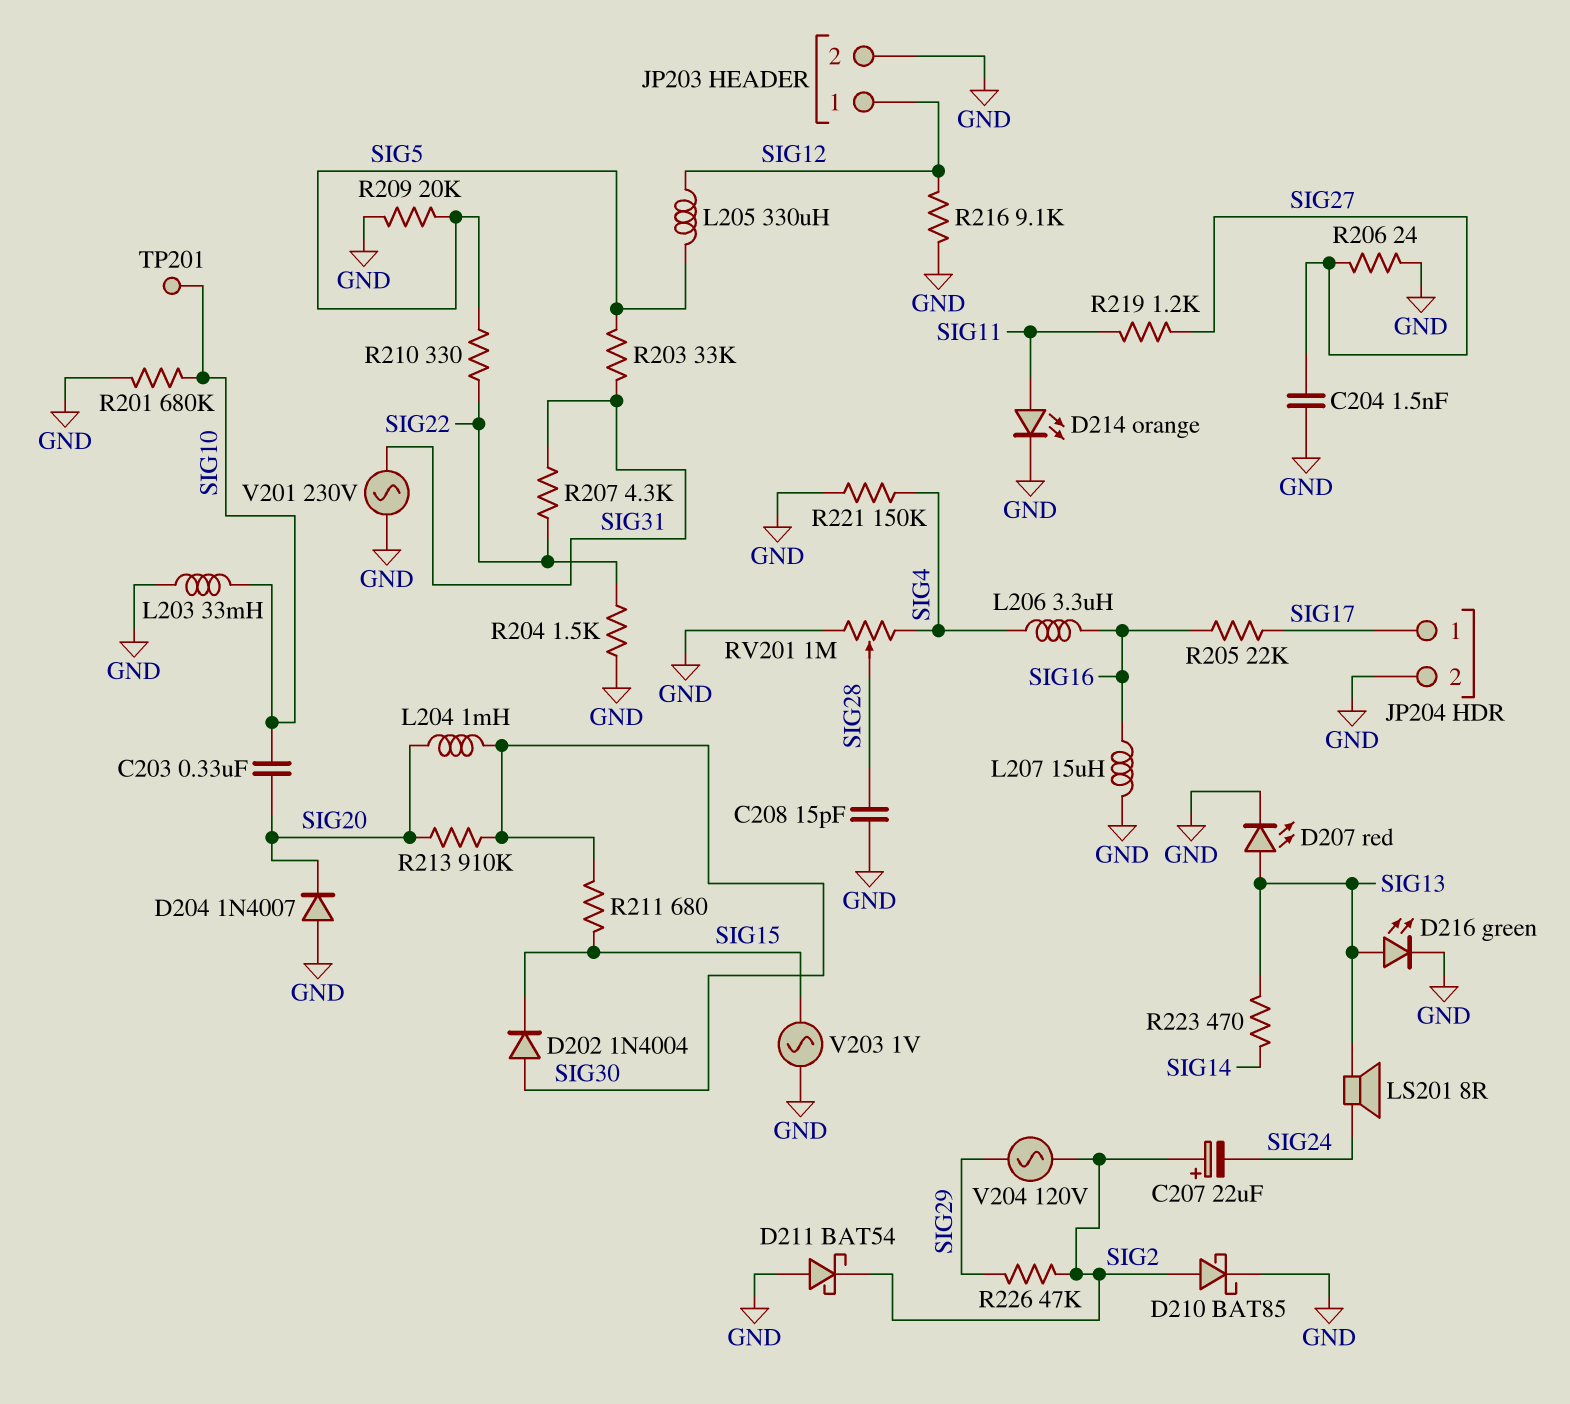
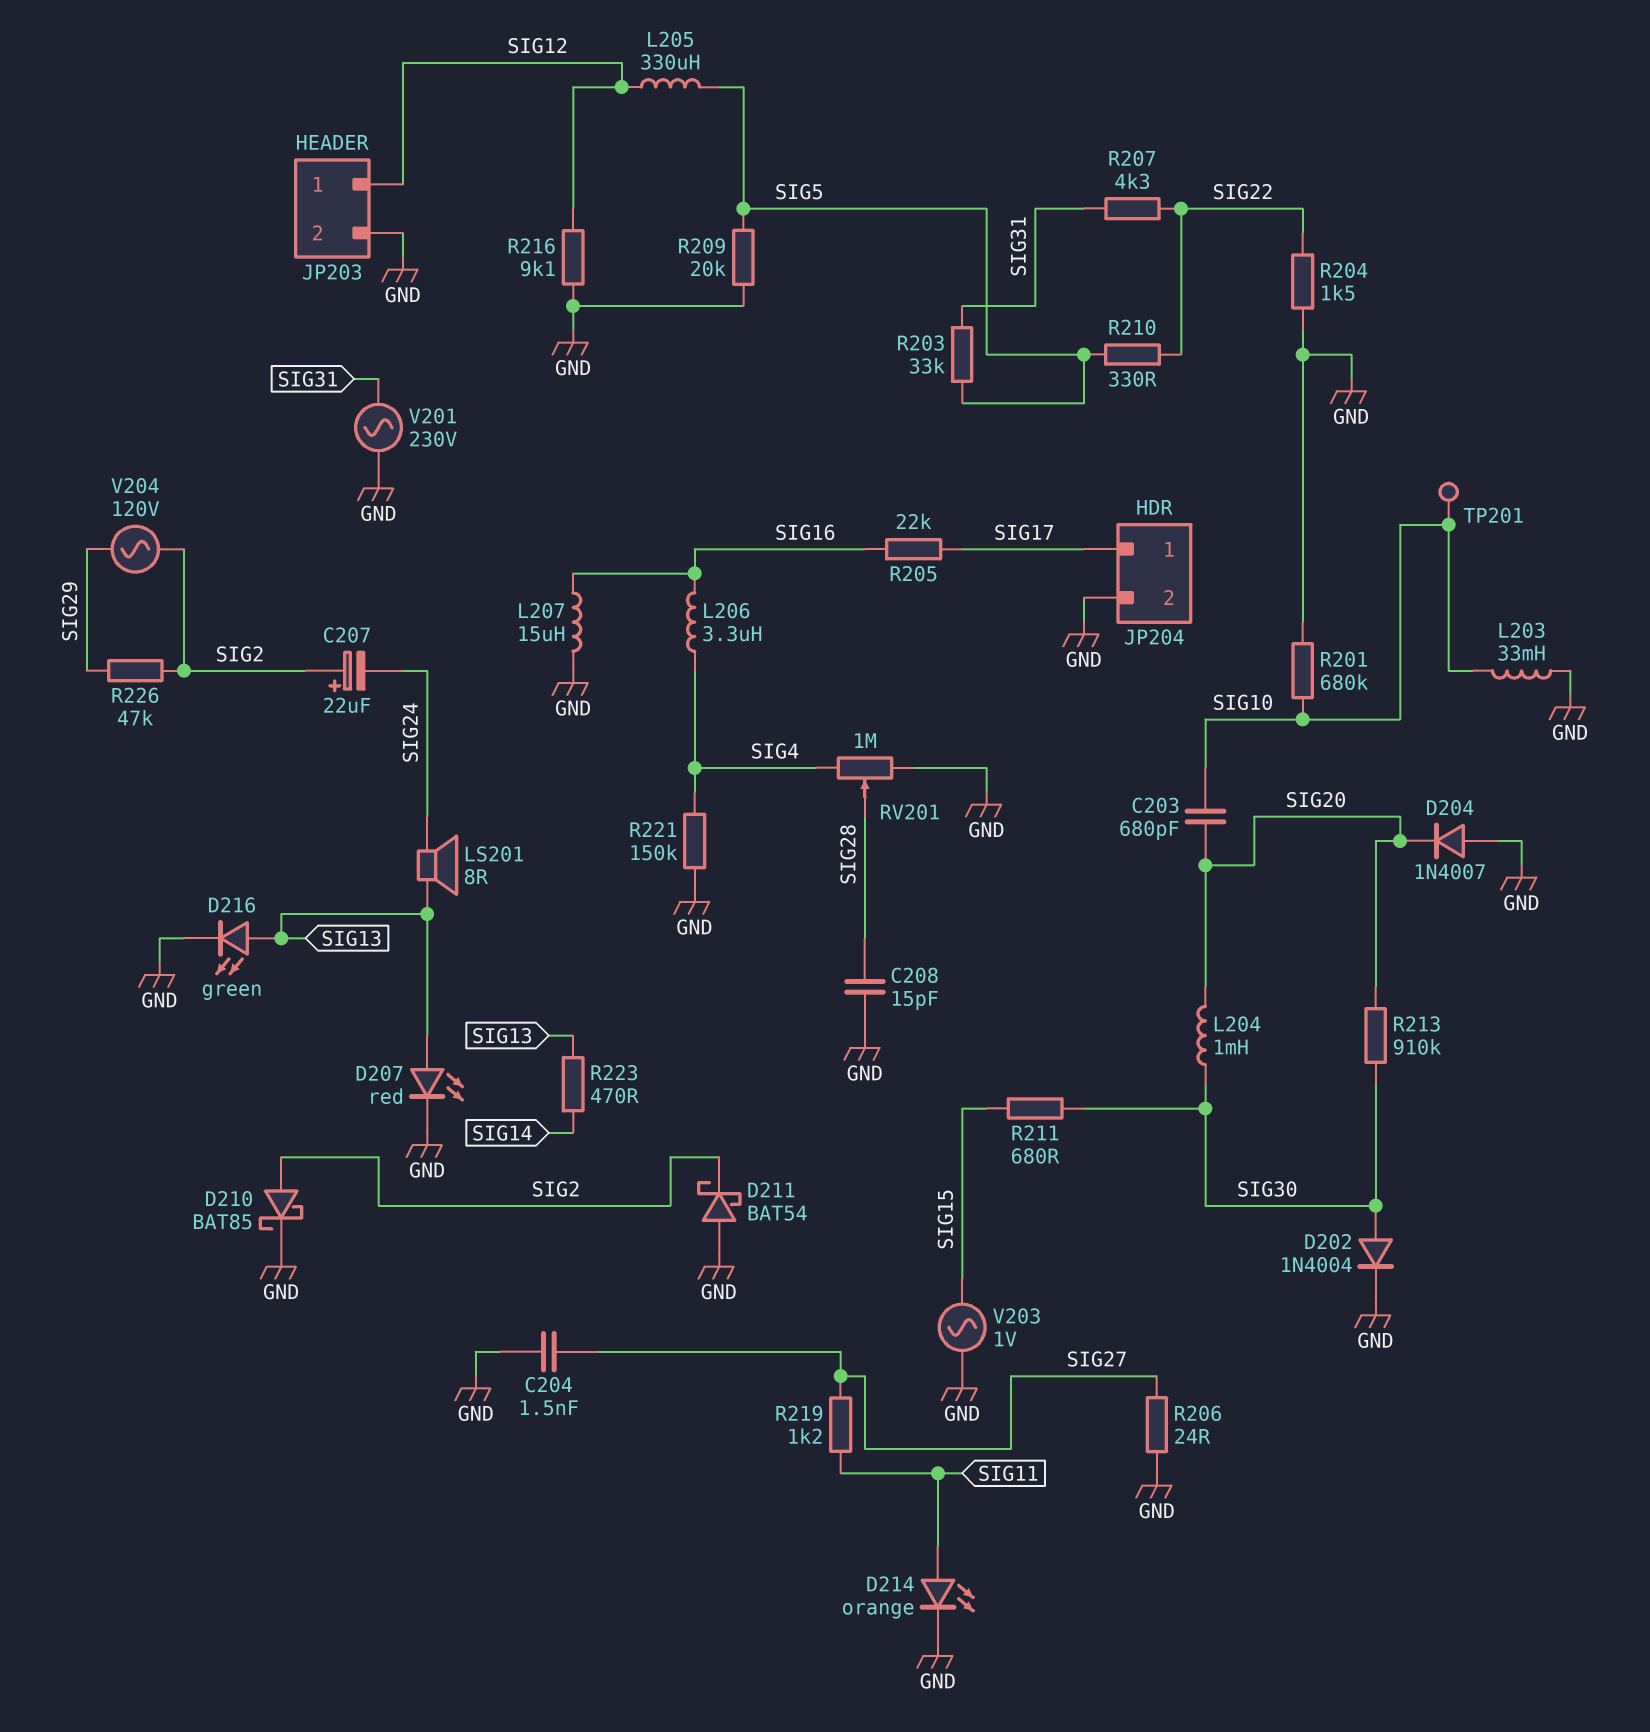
C203: 330nF (SIG10, SIG20) -> 680pF (SIG10, SIG20)
D202: diode 1N4004 (A SIG30, K SIG15) -> diode 1N4004 (A SIG30, K GND)

